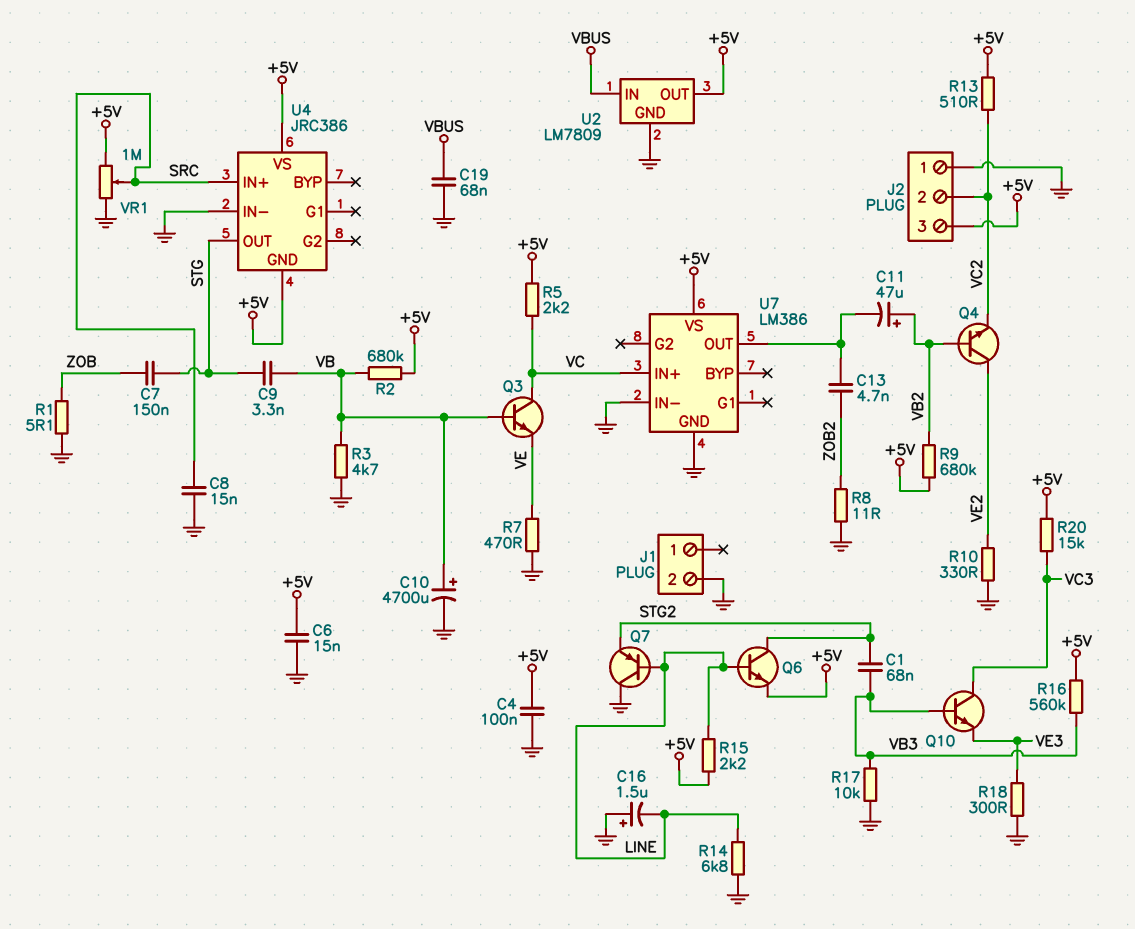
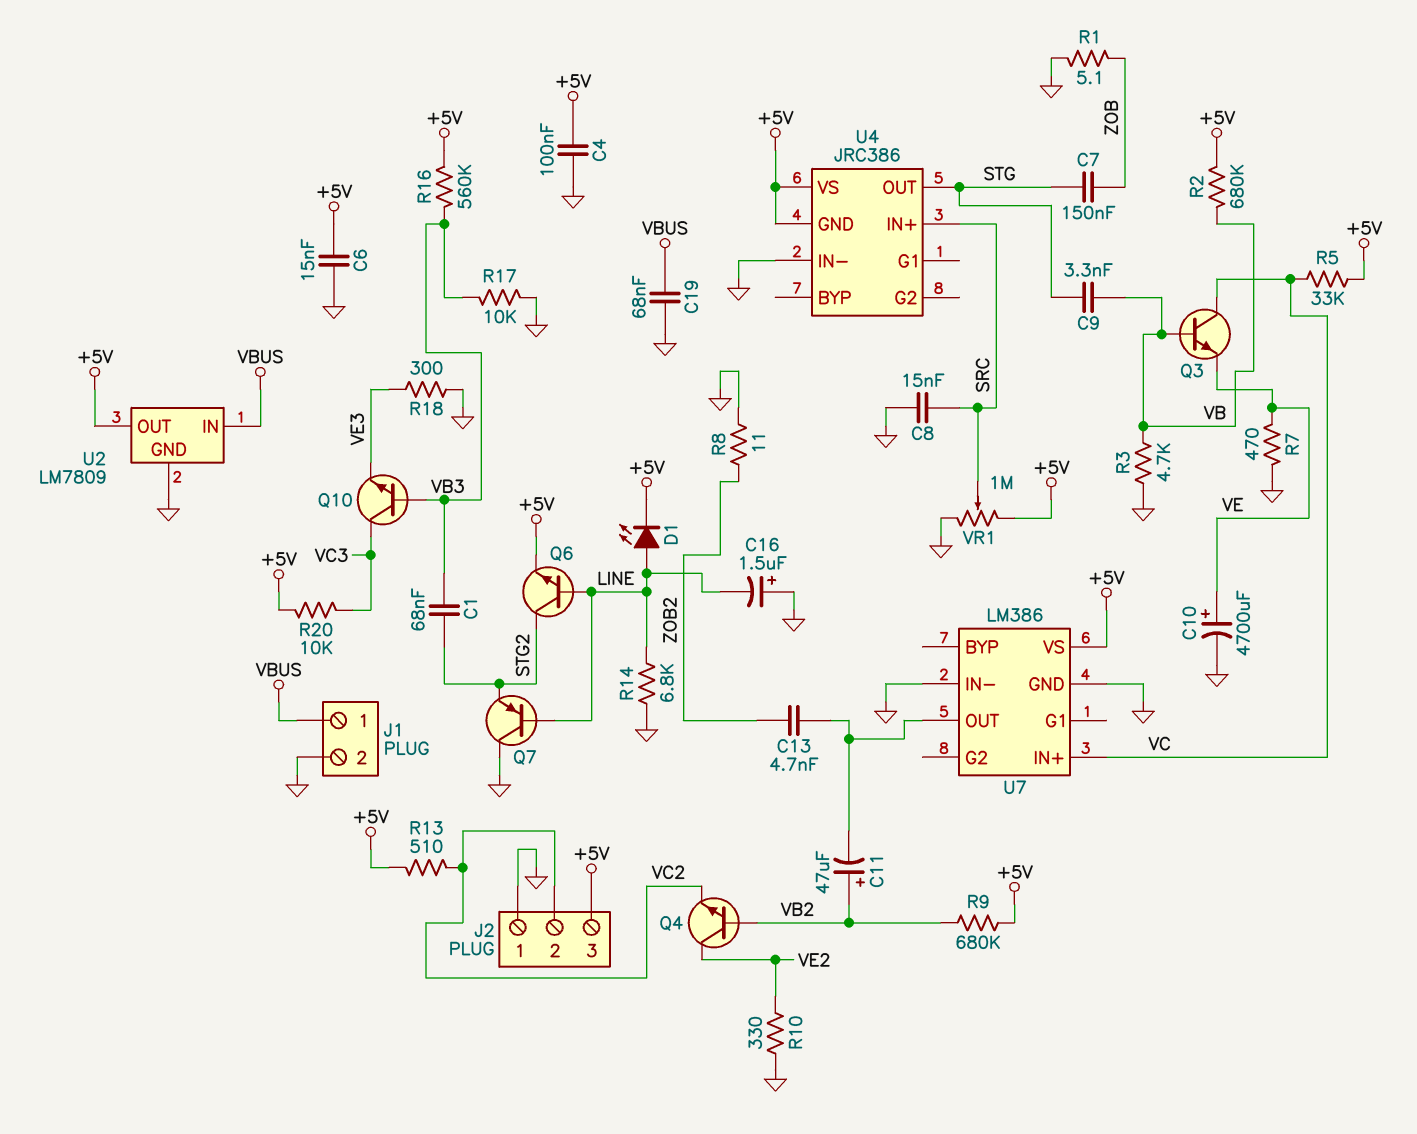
C10: 4700uF (plus VB, minus GND) -> 4700uF (plus VE, minus GND)
D1: none -> LED (A LINE, K +5V)
J1 pin 1: none -> VBUS
R5: 2.2k (+5V, VC) -> 33k (+5V, VC)
R15: 2.2k (+5V, LINE) -> none
R20: 15k (+5V, VC3) -> 10k (+5V, VC3)

